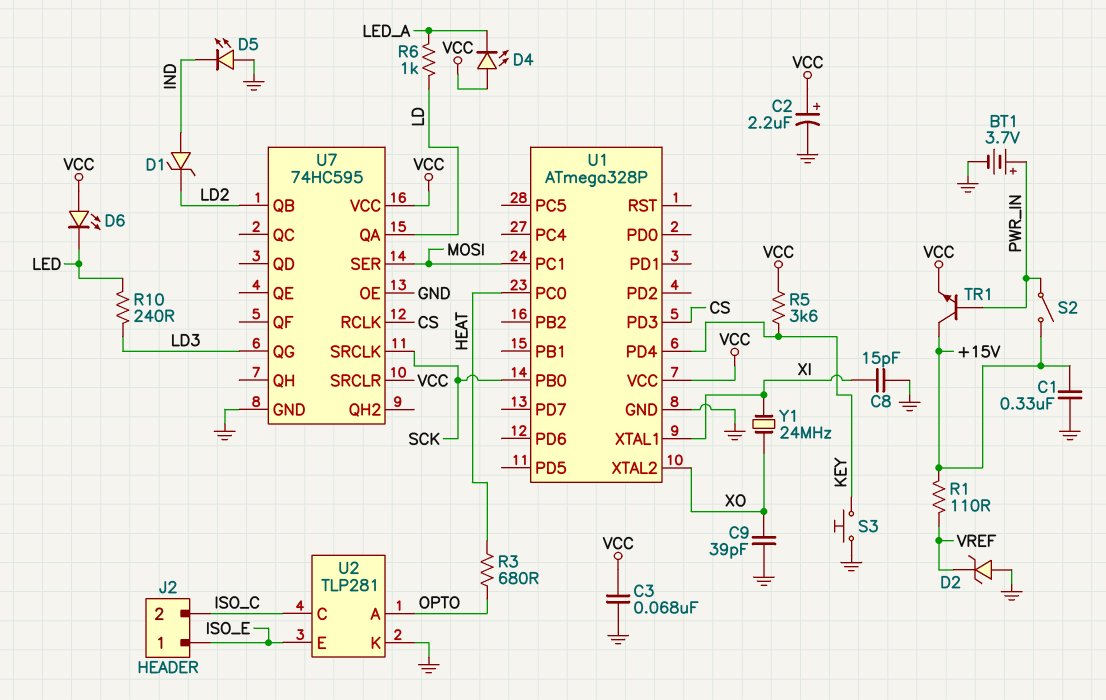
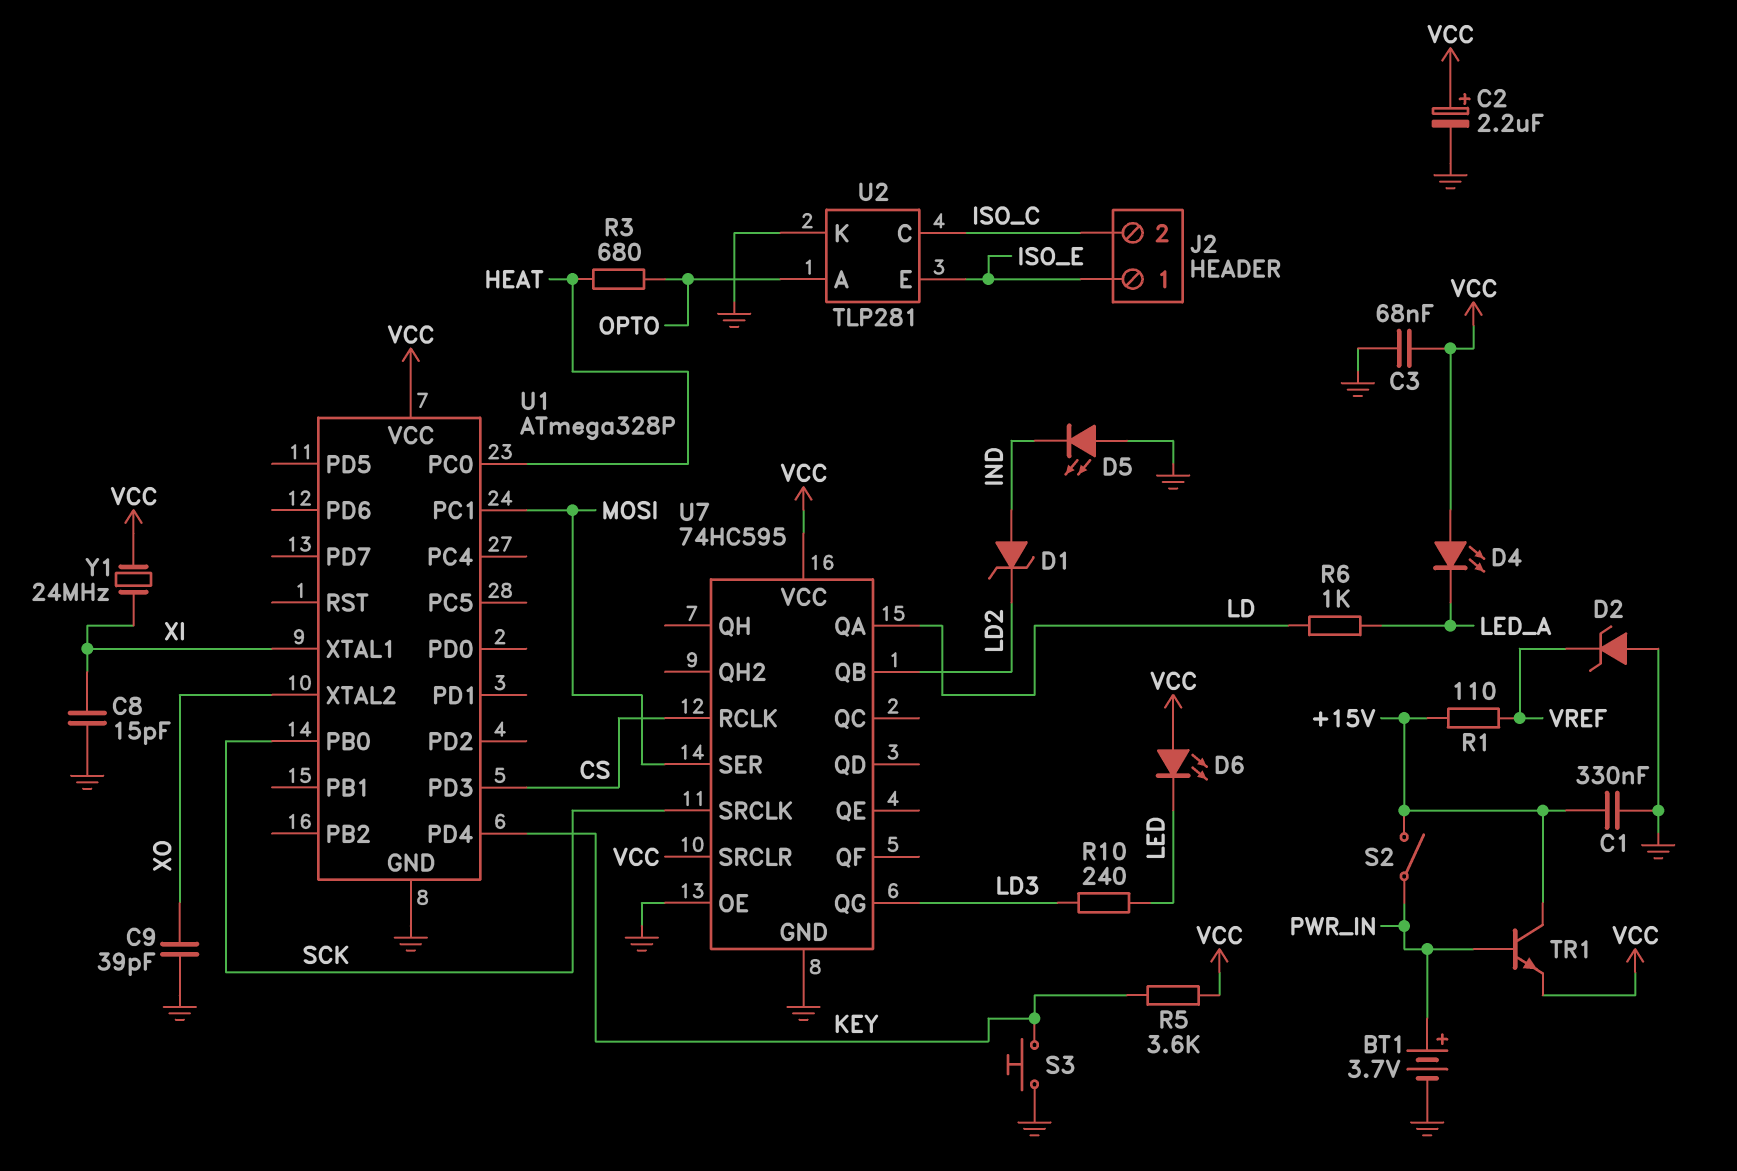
Y1: 24MHz (XI, XO) -> 24MHz (VCC, XI)

